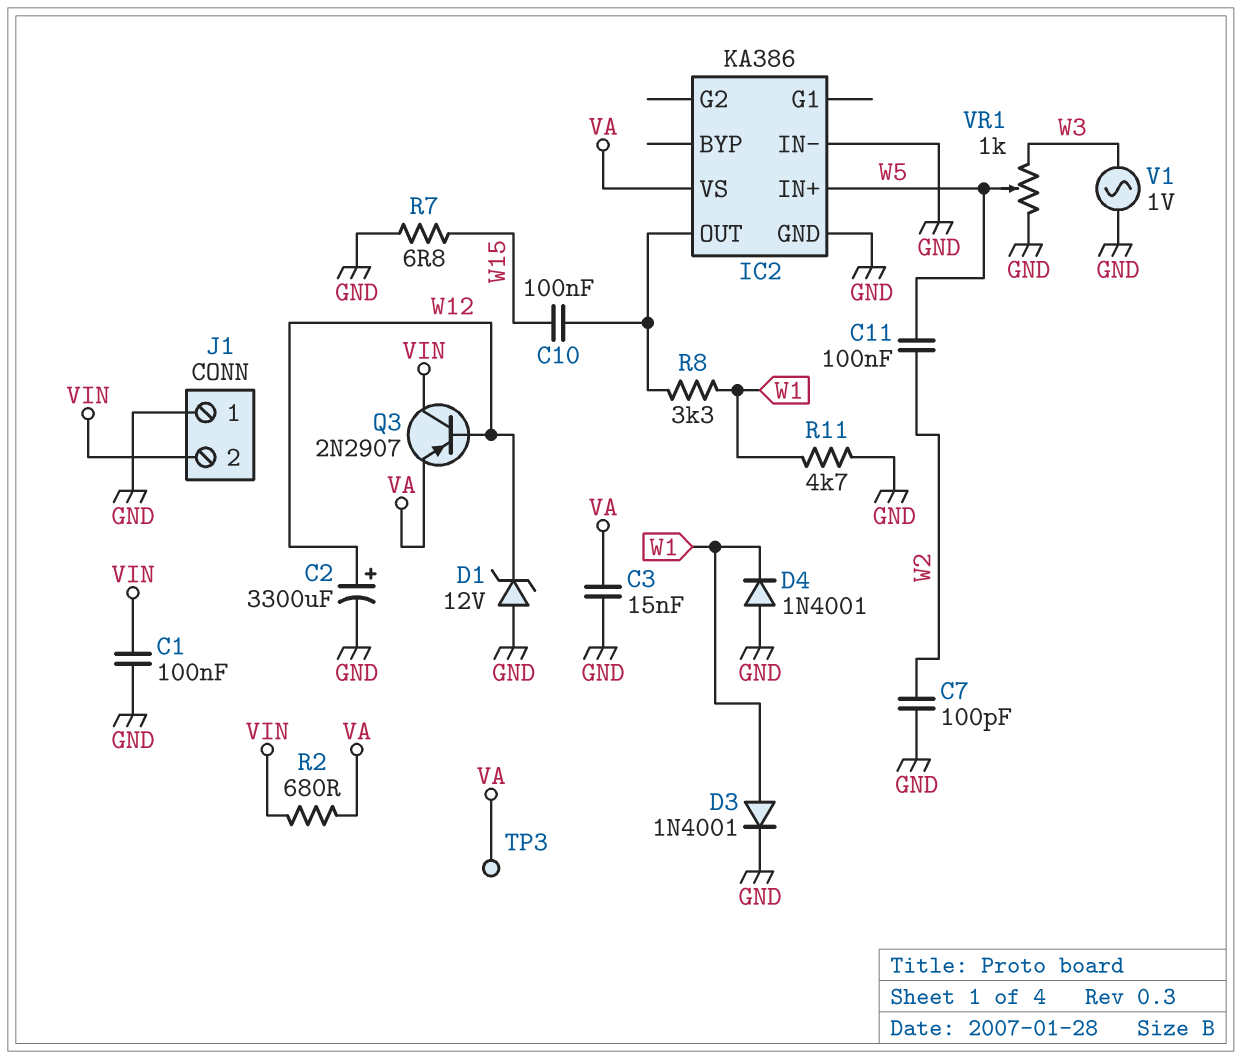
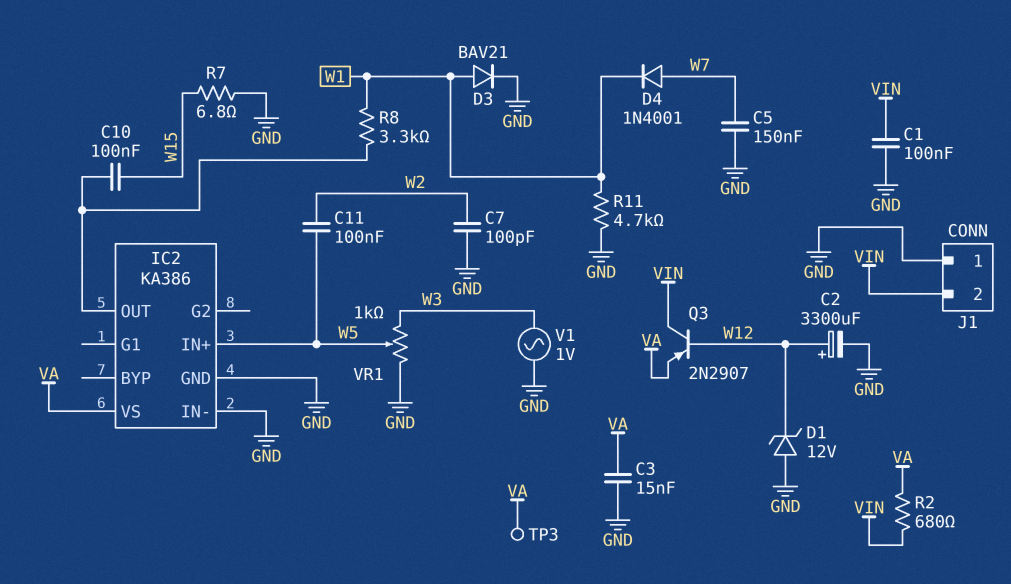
C5: none -> 150nF (GND, W7)
D3: diode 1N4001 (A W1, K GND) -> diode BAV21 (A W1, K GND)
D4: diode 1N4001 (A GND, K W1) -> diode 1N4001 (A W7, K W1)

